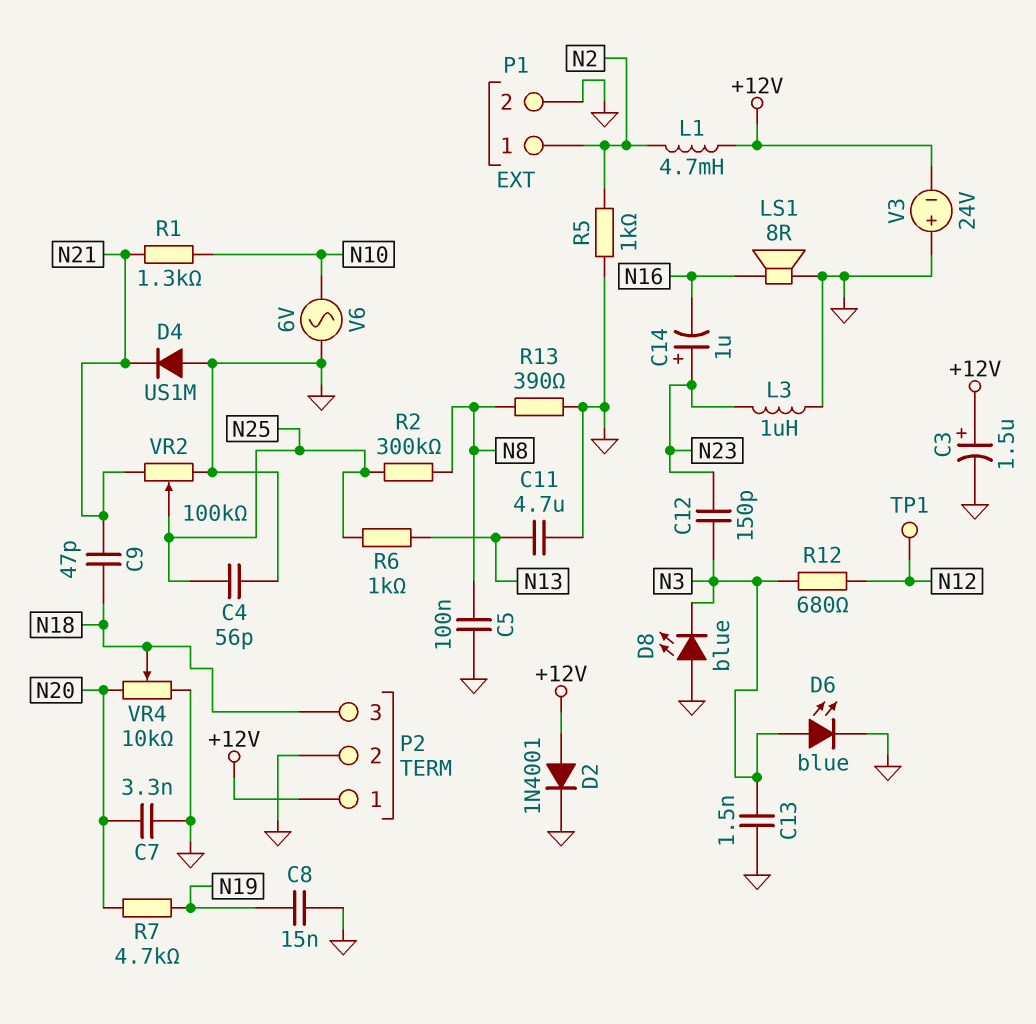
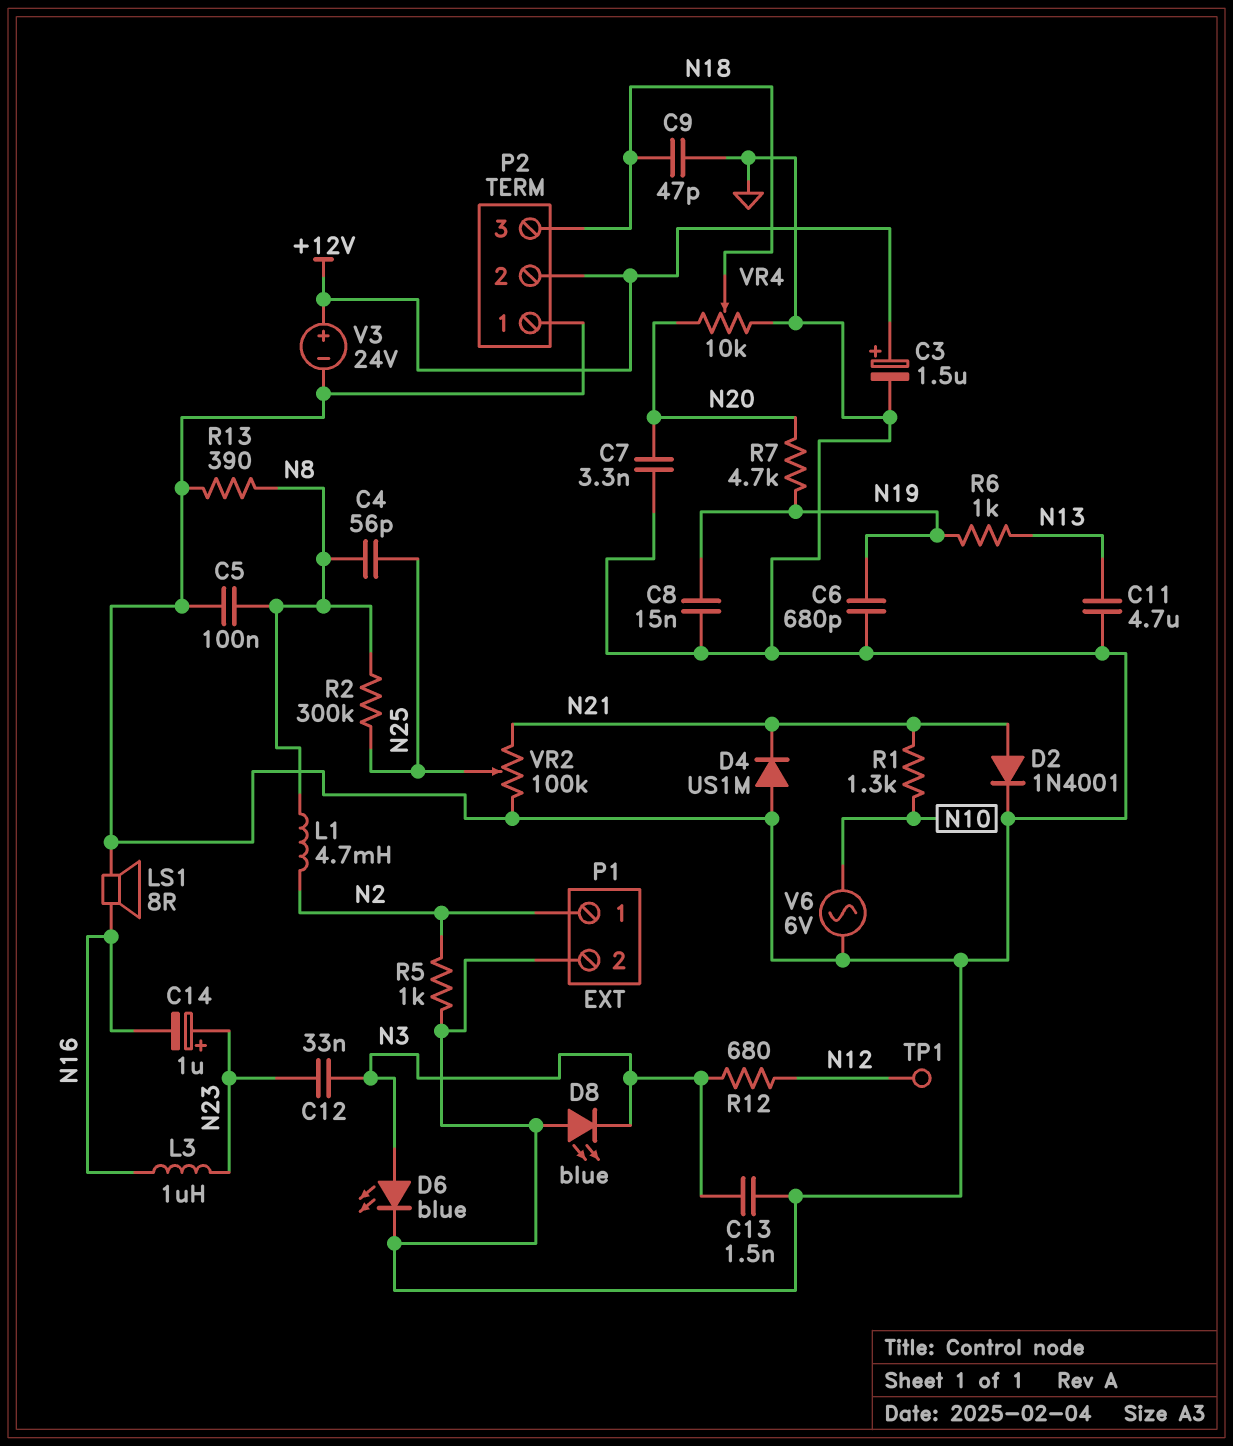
C4: 56pF (GND, N25) -> 56pF (N8, N25)
C6: none -> 680pF (GND, N19)
C9: 47pF (N18, N21) -> 47pF (GND, N18)
C12: 150pF (N3, N23) -> 33nF (N3, N23)
D2: diode 1N4001 (A +12V, K GND) -> diode 1N4001 (A N21, K GND)
L1: 4.7mH (+12V, N2) -> 4.7mH (N2, N8)
L3: 1uH (GND, N23) -> 1uH (N16, N23)
P2 pin 1: +12V -> GND
P2 pin 2: GND -> +12V
R6: 1k (N13, N25) -> 1k (N13, N19)
V3: 24V (plus GND, minus +12V) -> 24V (plus +12V, minus GND)

